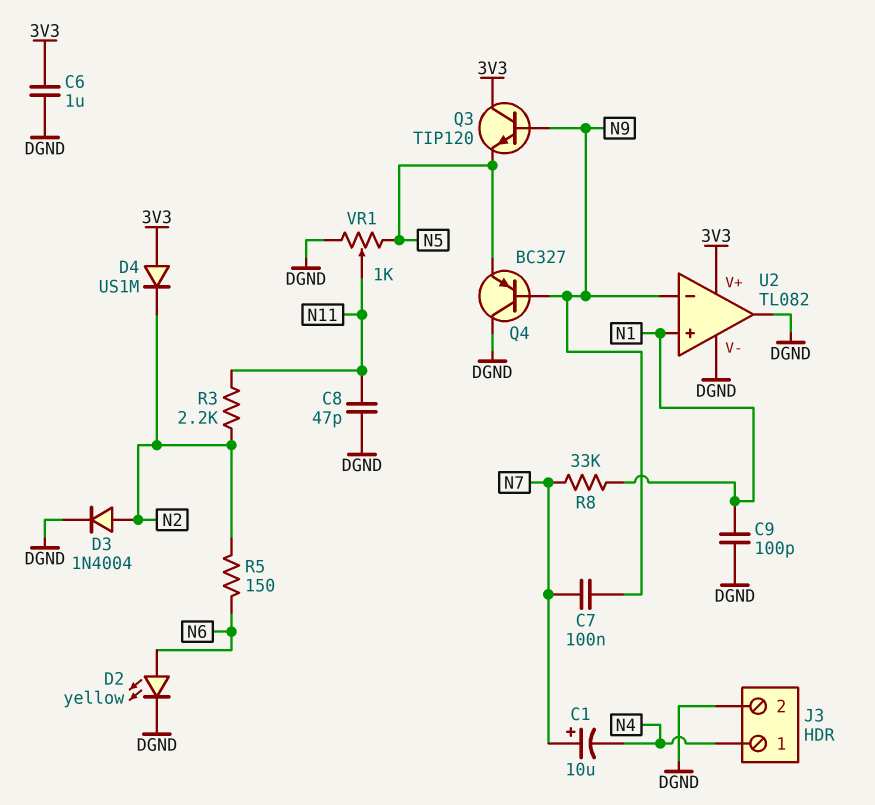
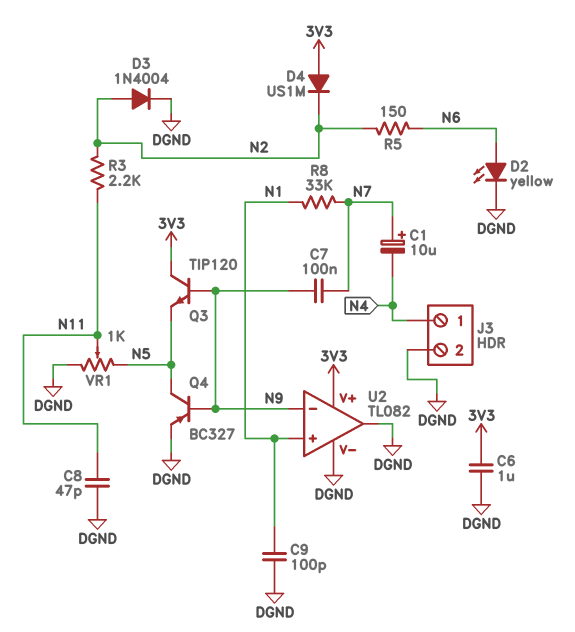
Q4: PNP BC327 (B N9, C DGND, E N5) -> PNP BC327 (B N9, C N5, E DGND)

